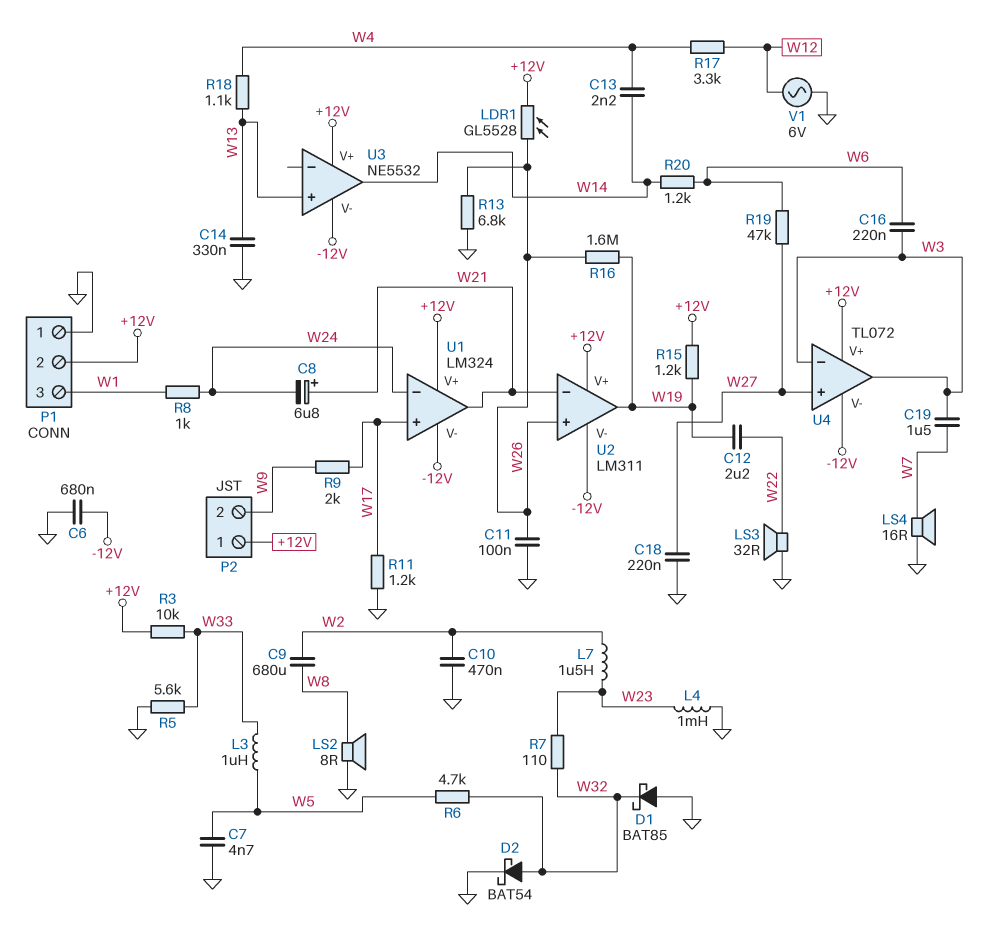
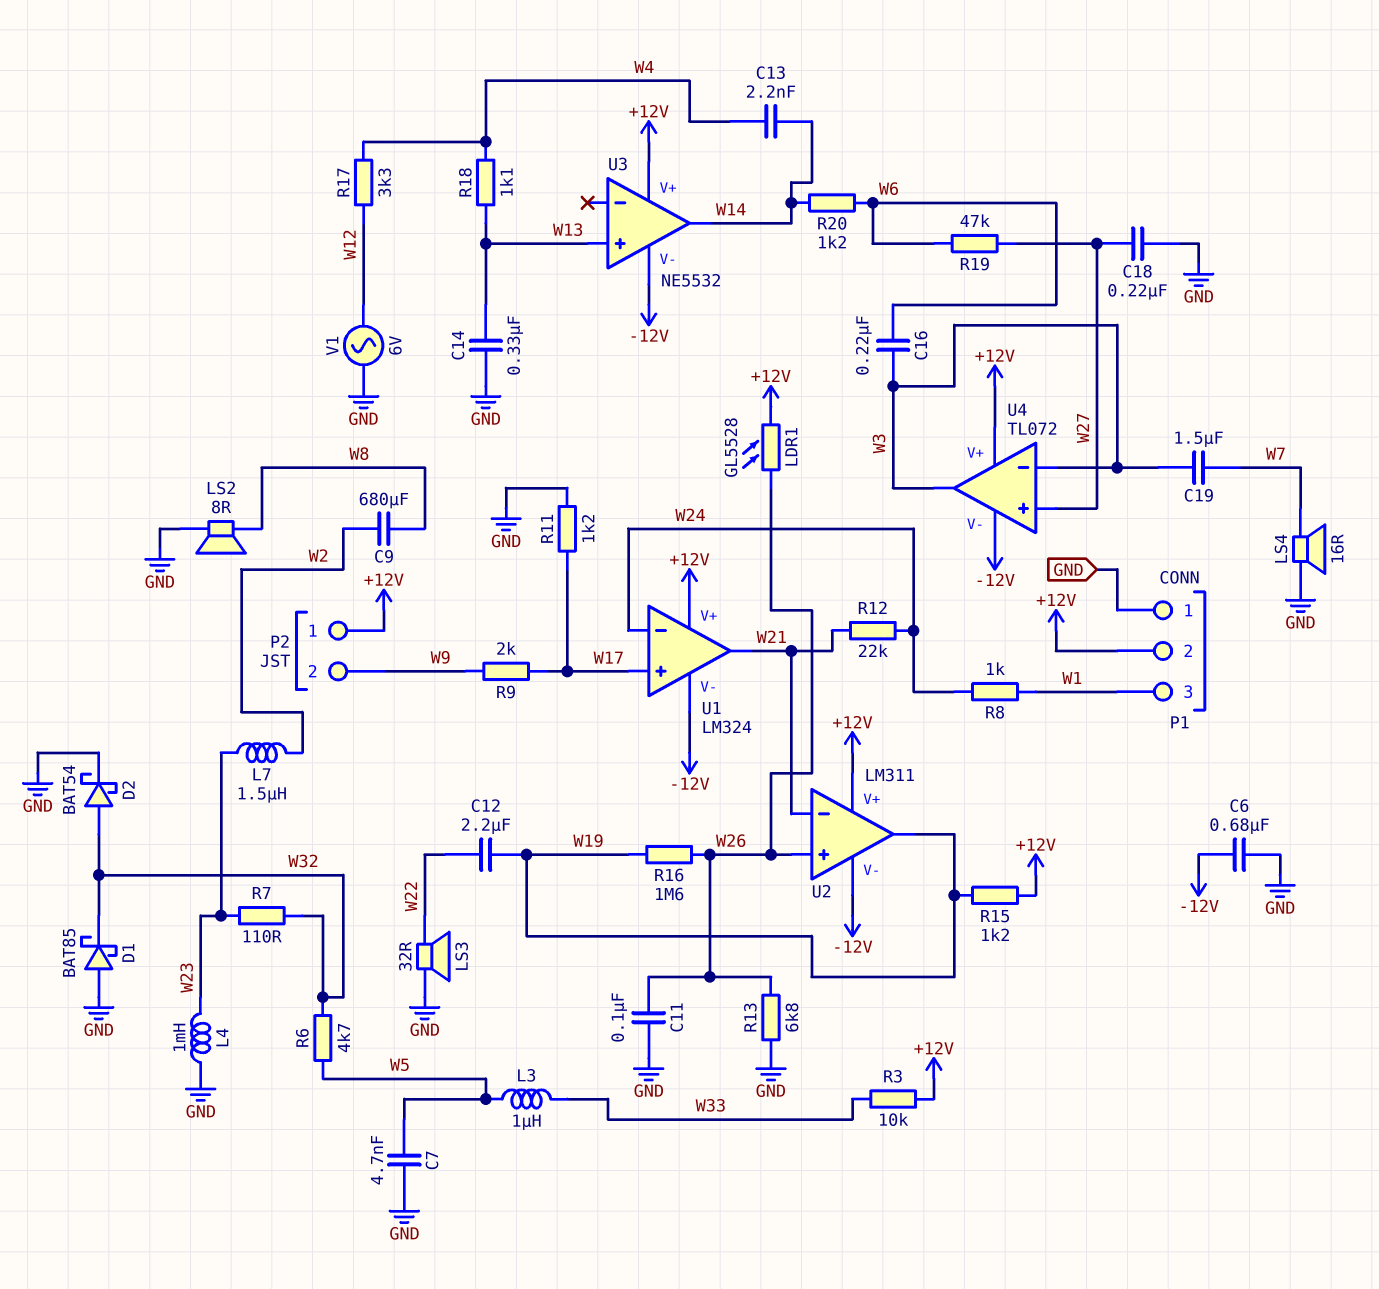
C8: 6.8uF (plus W21, minus W24) -> none
C10: 470nF (GND, W2) -> none
R5: 5.6k (GND, W33) -> none
R12: none -> 22k (W21, W24)

